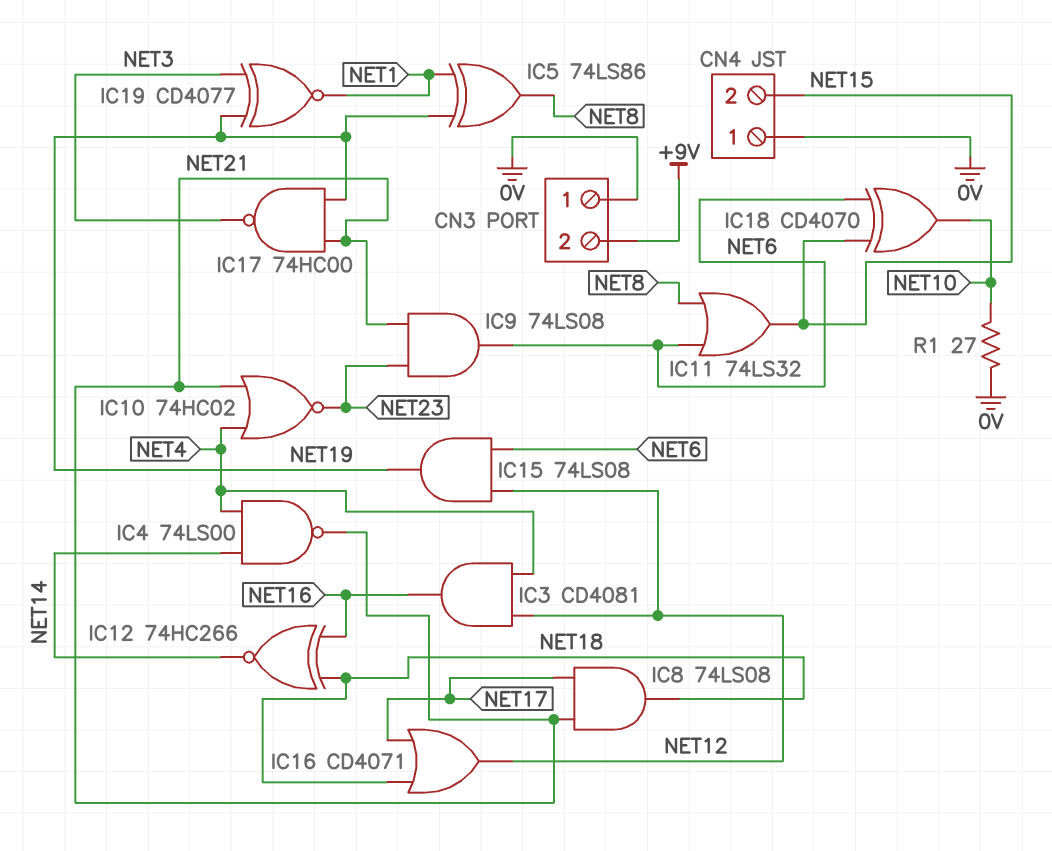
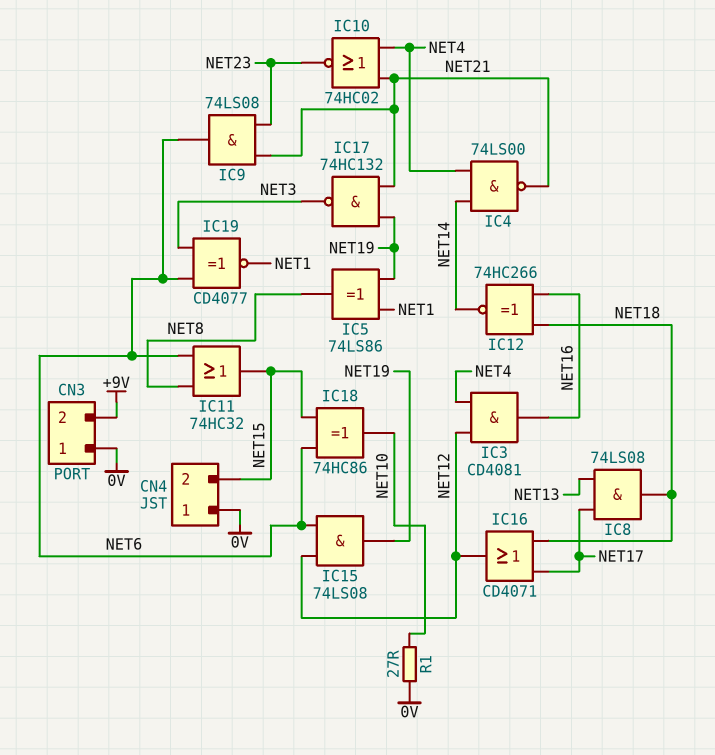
IC8: AND 74LS08 (in NET17, in NET21, out NET18) -> AND 74LS08 (in NET13, in NET17, out NET18)
IC11: OR 74LS32 (in NET6, in NET8, out NET15) -> OR 74HC32 (in NET6, in NET8, out NET15)
IC17: NAND 74HC00 (in NET19, in NET21, out NET3) -> NAND 74HC132 (in NET19, in NET21, out NET3)
IC18: XOR CD4070 (in NET6, in NET15, out NET10) -> XOR 74HC86 (in NET6, in NET15, out NET10)
IC19: XNOR CD4077 (in NET3, in NET19, out NET1) -> XNOR CD4077 (in NET3, in NET6, out NET1)

